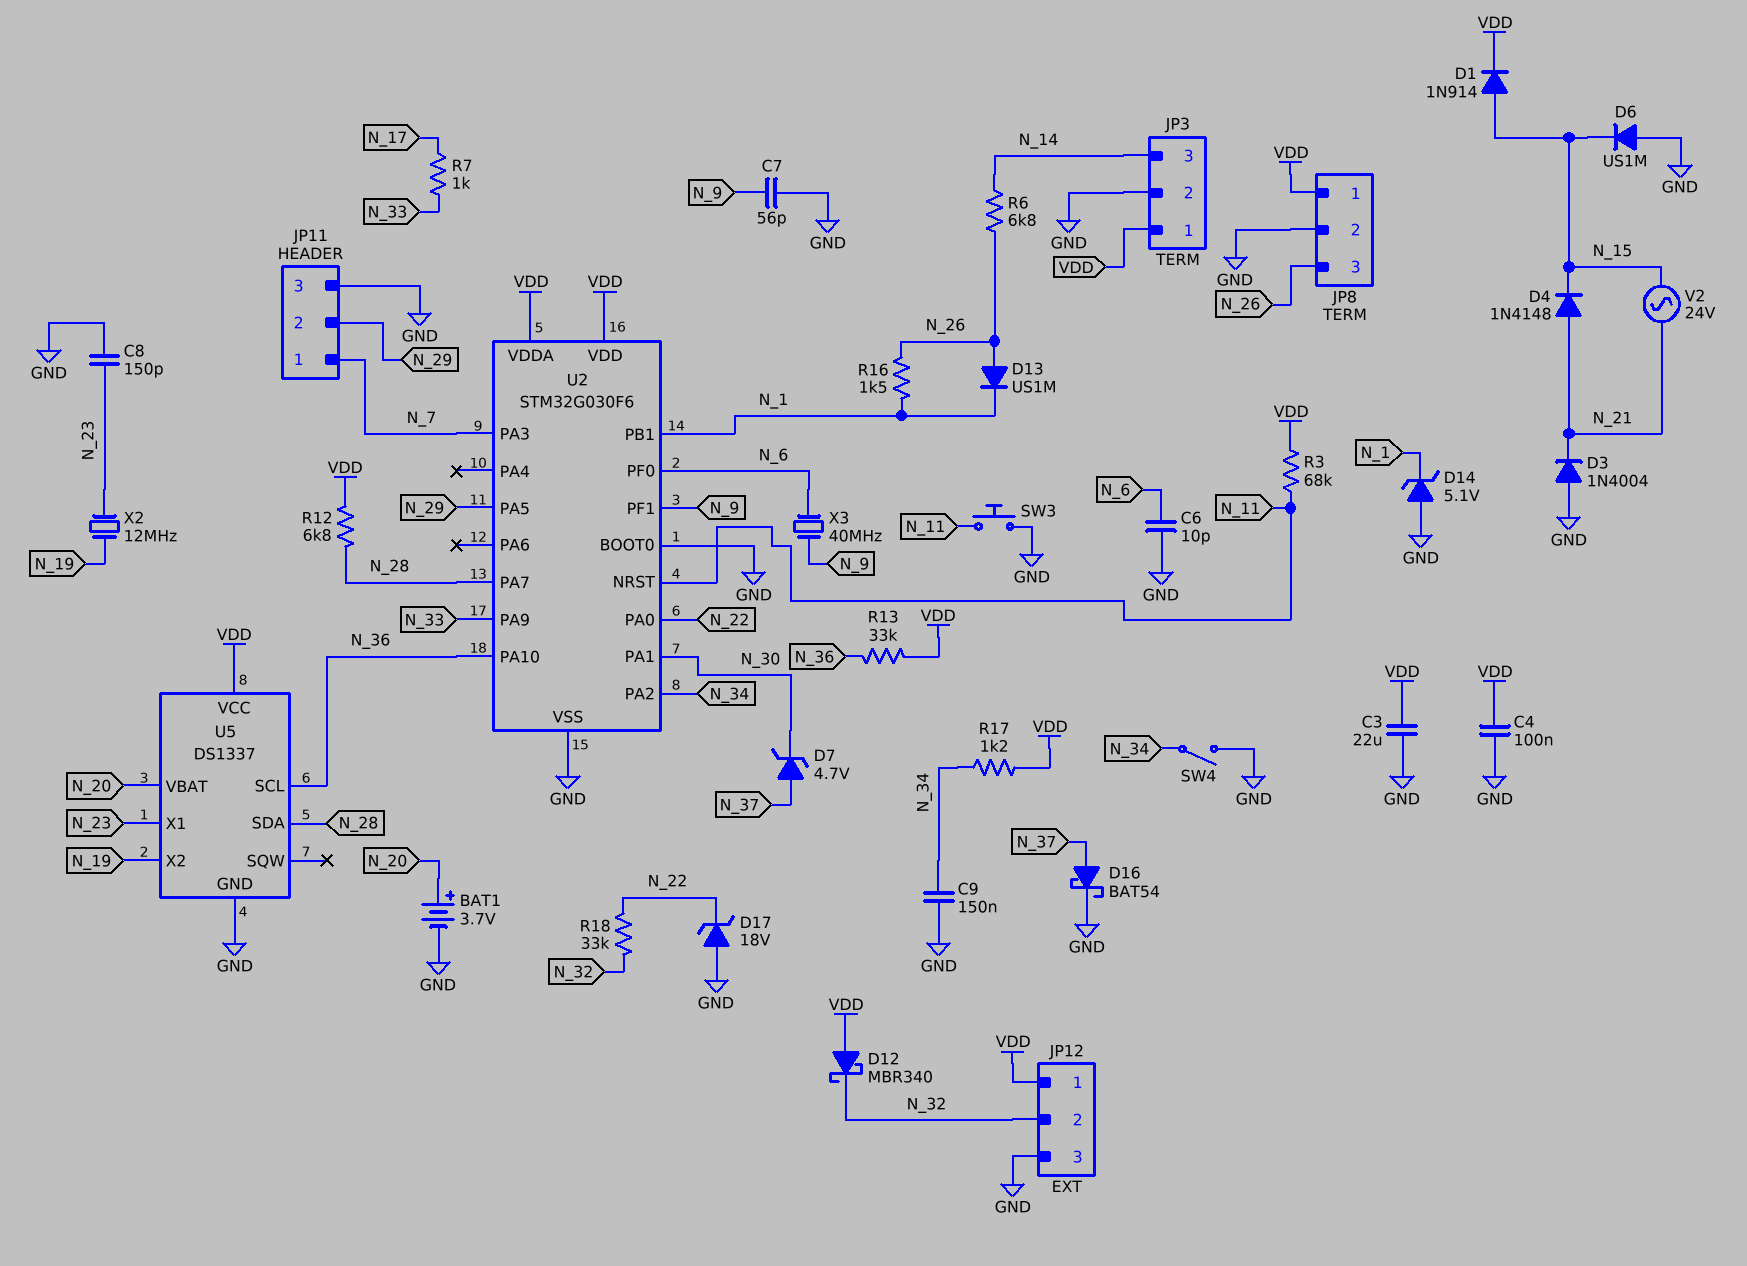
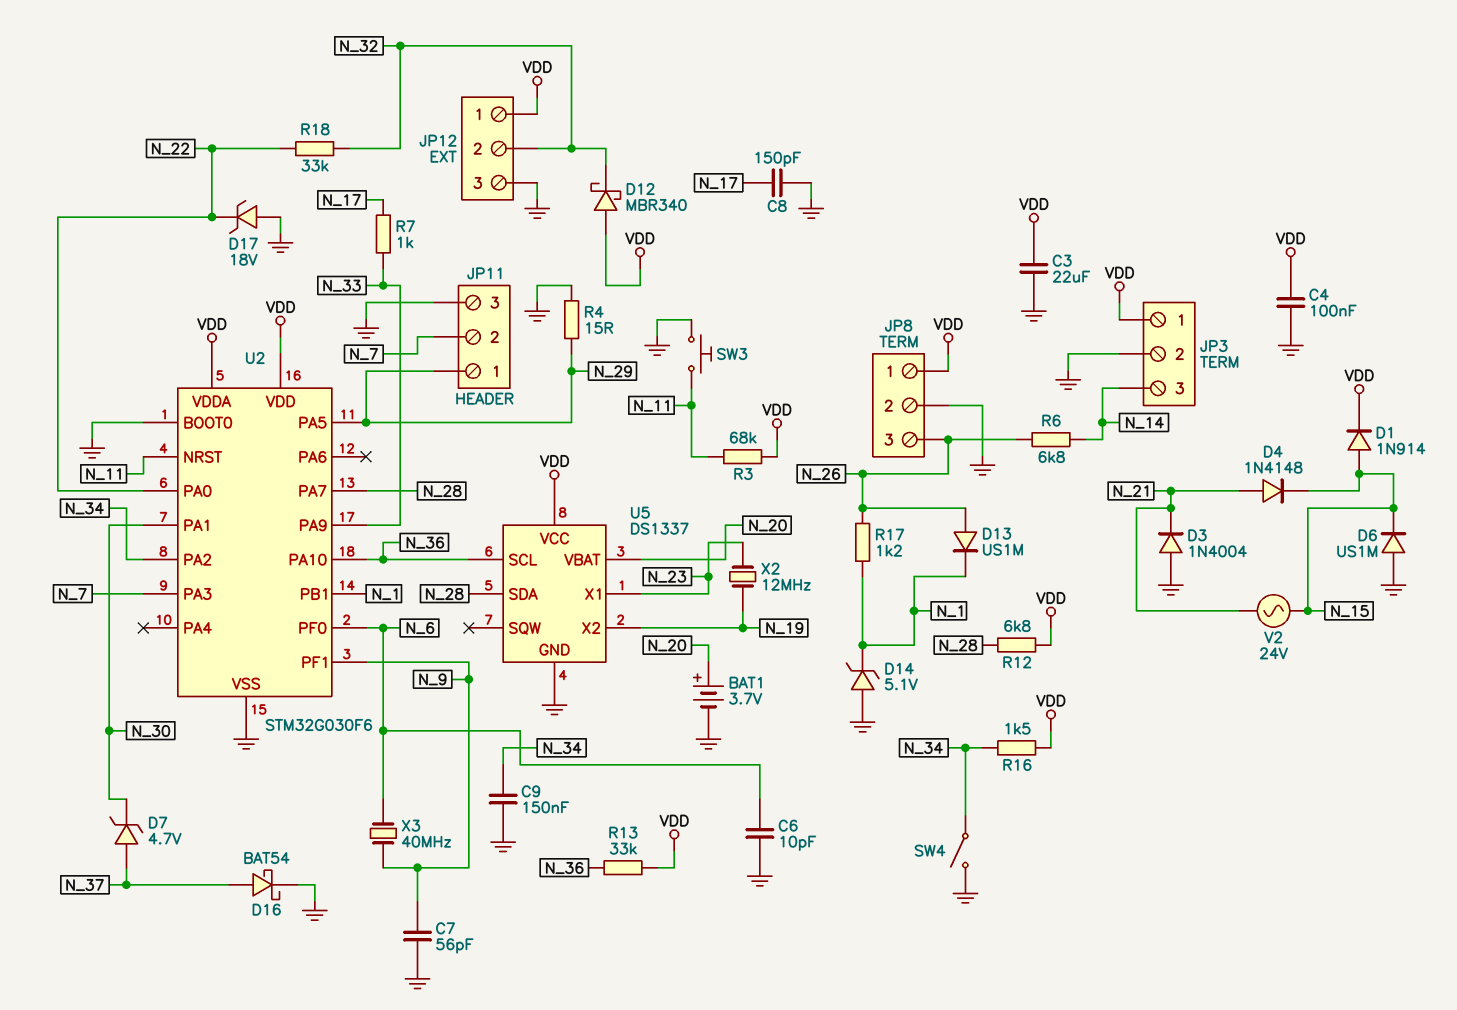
C8: 150pF (GND, N_23) -> 150pF (GND, N_17)
JP11 pin 1: N_7 -> N_29
JP11 pin 2: N_29 -> N_7
R4: none -> 15 (GND, N_29)
R16: 1.5k (N_1, N_26) -> 1.5k (N_34, VDD)
R17: 1.2k (N_34, VDD) -> 1.2k (N_1, N_26)

